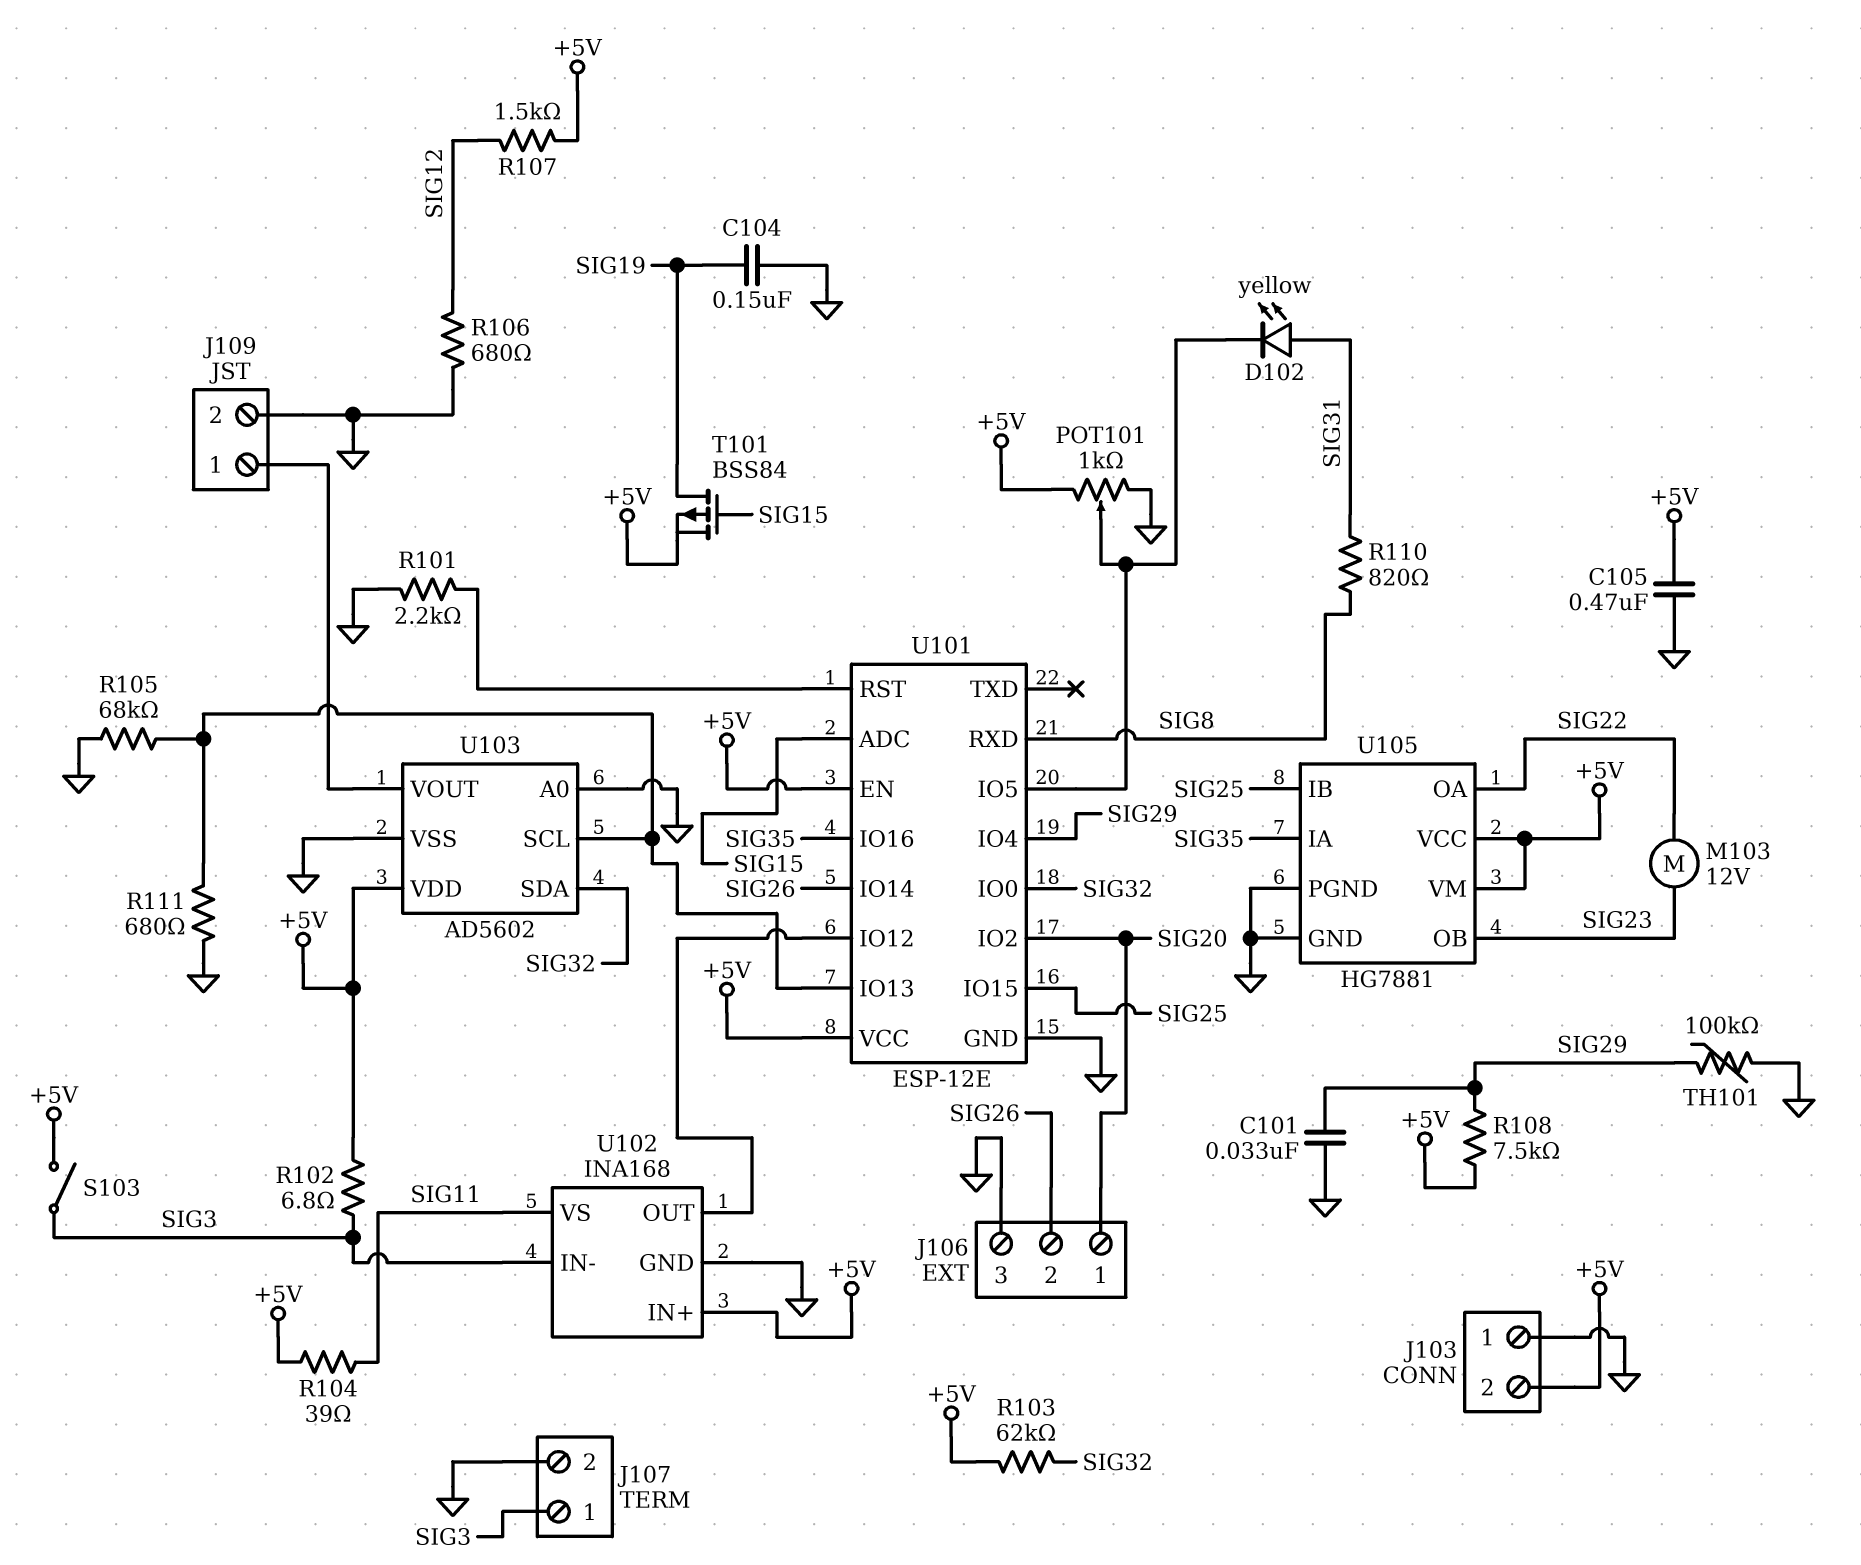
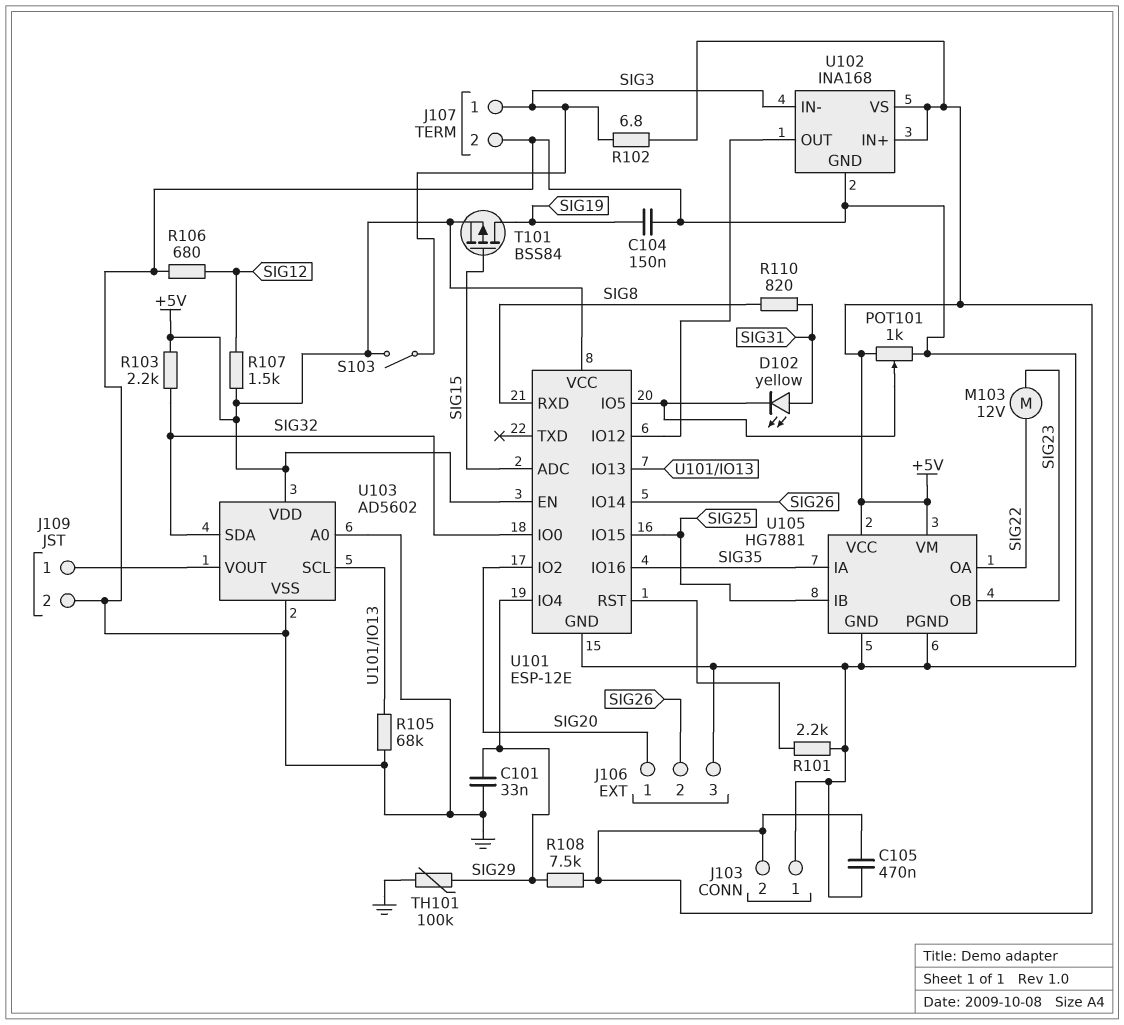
R103: 62k (+5V, SIG32) -> 2.2k (+5V, SIG32)
R104: 39 (+5V, SIG11) -> none
R111: 680 (GND, U101/IO13) -> none
U102 pin VS: SIG11 -> +5V

